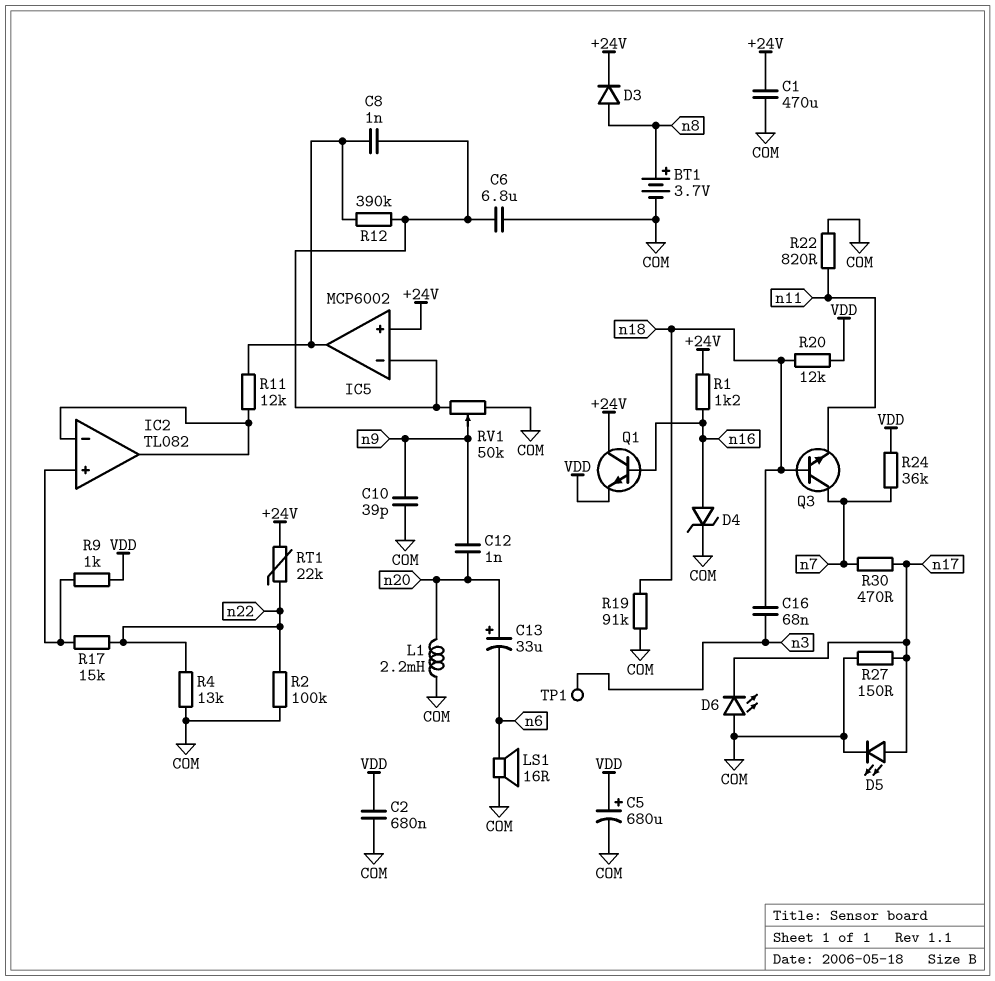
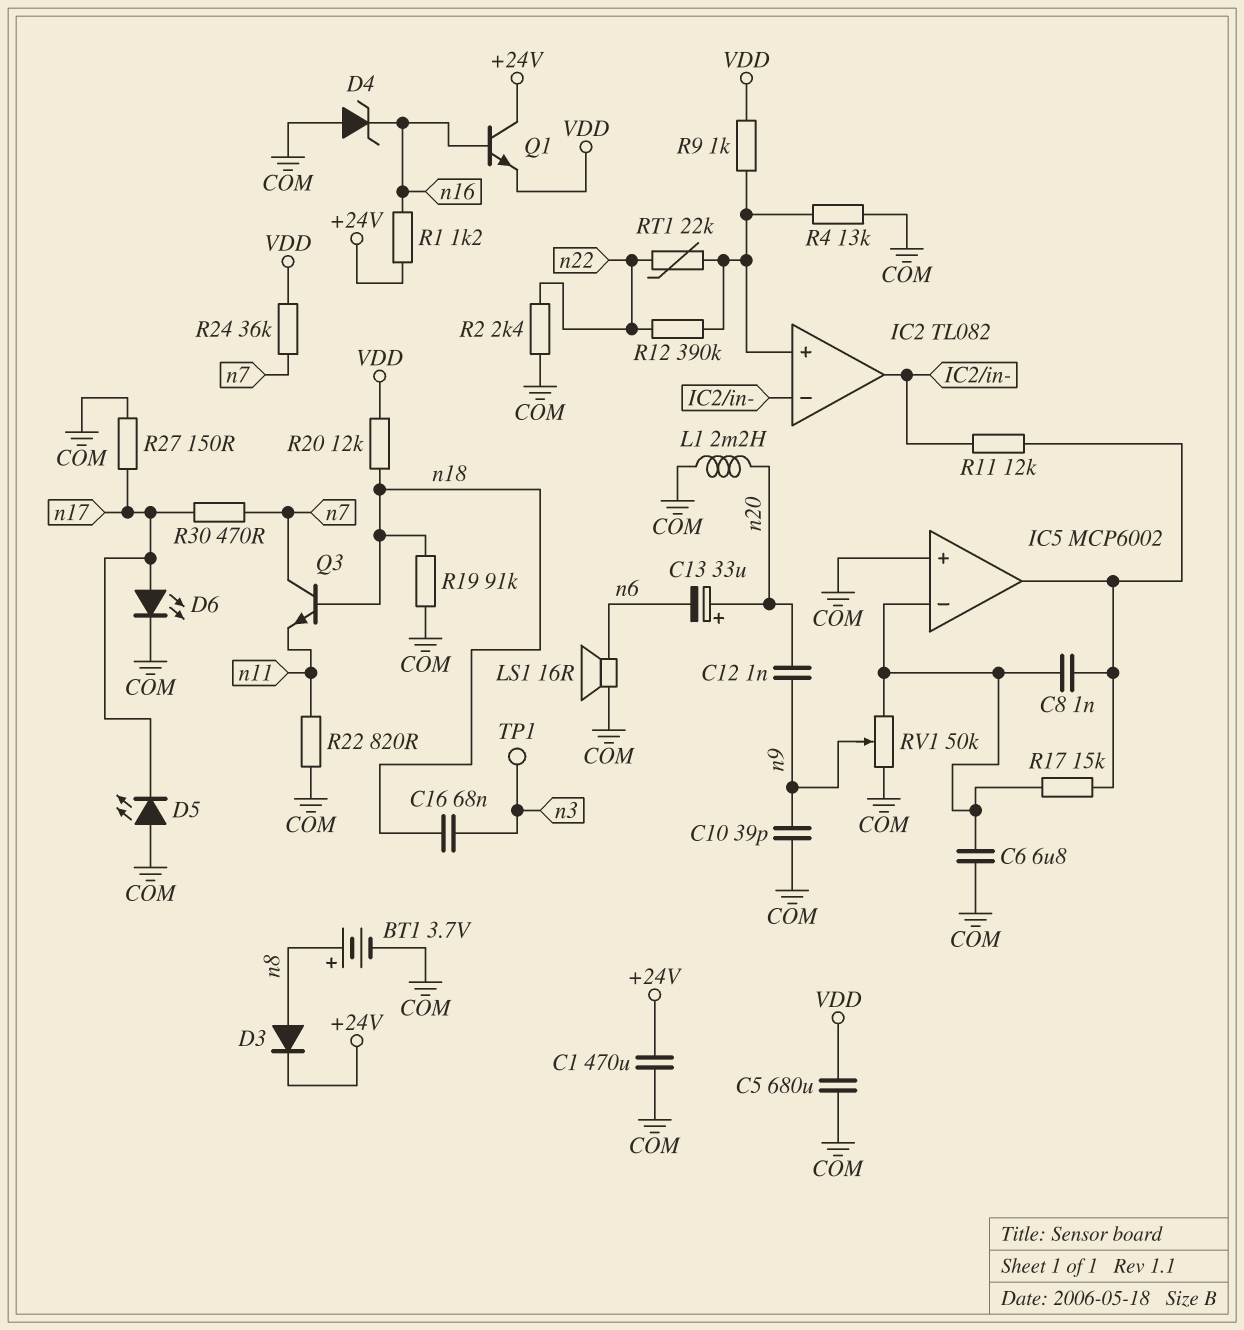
C2: 680nF (COM, VDD) -> none
C5: 680uF (plus VDD, minus COM) -> 680uF (COM, VDD)
D4: zener (A n16, K COM) -> zener (A COM, K n16)
D5: LED (A n17, K COM) -> LED (A COM, K n17)
D6: LED (A COM, K n17) -> LED (A n17, K COM)
IC5 pin in+: +24V -> COM
R2: 100k (COM, n22) -> 2.4k (COM, n22)
R4: 13k (COM, n22) -> 13k (COM, IC2/in+)
R12: 390k (IC5/in-, IC5/out) -> 390k (IC2/in+, n22)
R17: 15k (IC2/in+, n22) -> 15k (IC5/in-, IC5/out)
RT1: 22k (+24V, n22) -> 22k (IC2/in+, n22)

